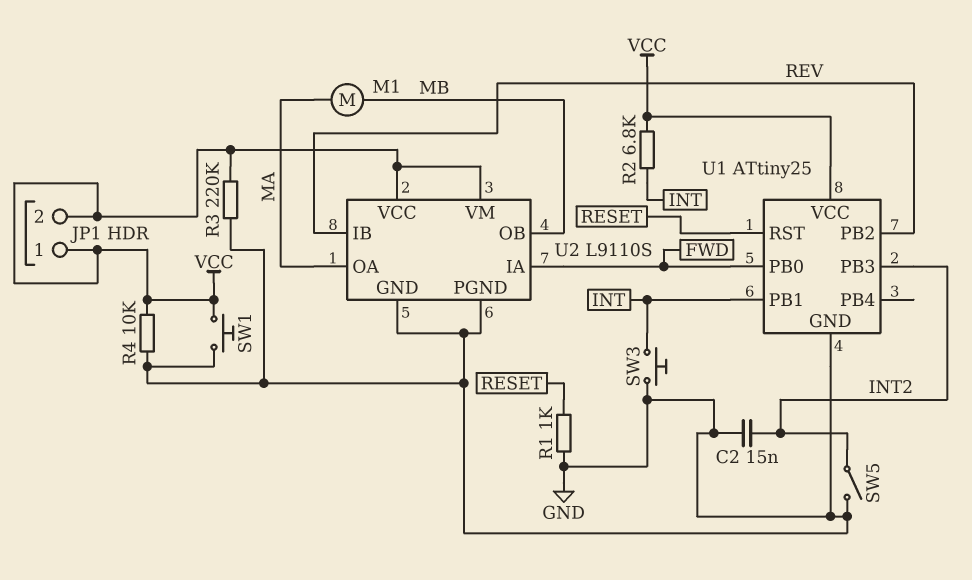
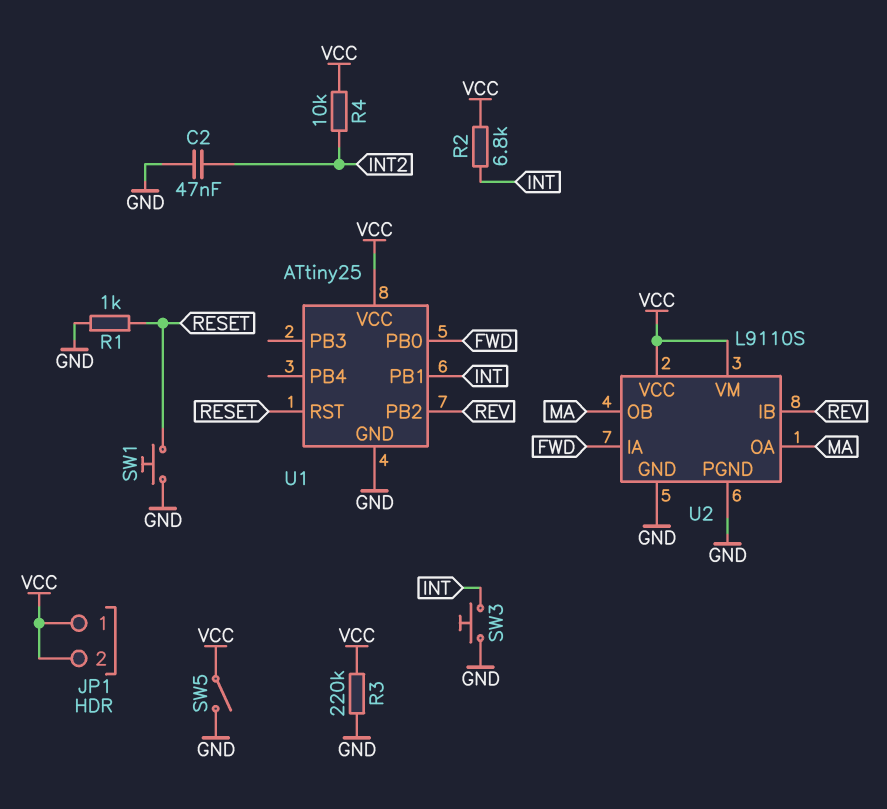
C2: 15nF (GND, INT2) -> 47nF (GND, INT2)
M1: motor (MA, MB) -> none
R4: 10k (GND, VCC) -> 10k (INT2, VCC)
SW1: button (GND, VCC) -> button (GND, RESET)
SW5: switch (GND, INT2) -> switch (GND, VCC)
U1 pin PB3: INT2 -> none
U2 pin OB: MB -> MA

